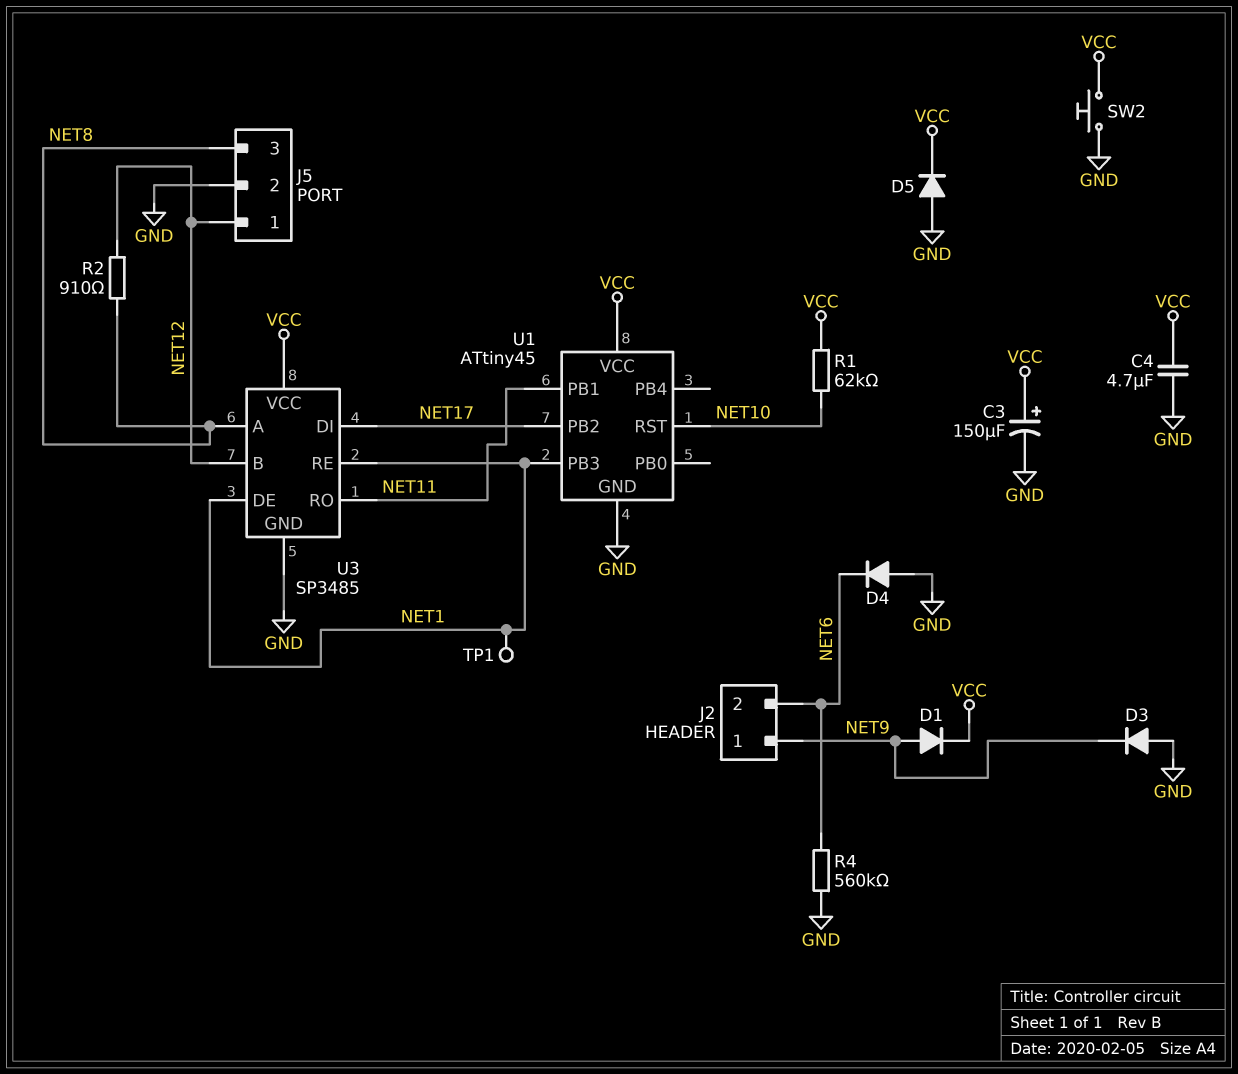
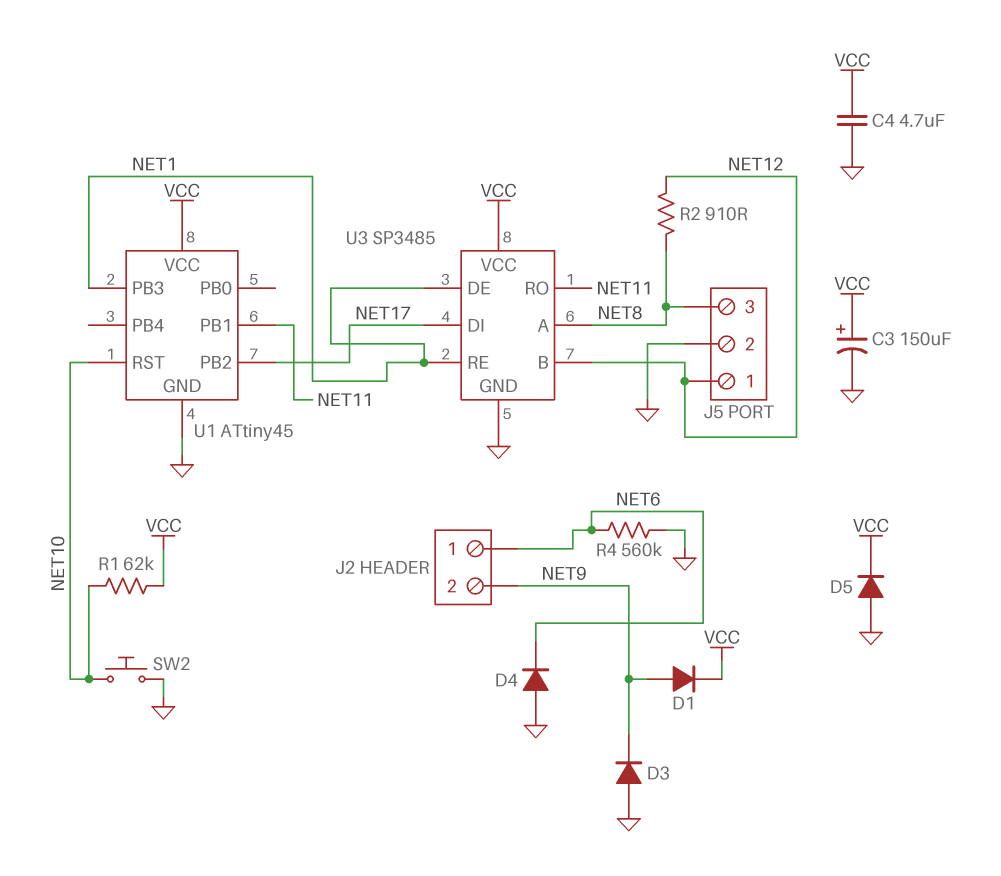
J2 pin 1: NET9 -> NET6
J2 pin 2: NET6 -> NET9
SW2: button (GND, VCC) -> button (GND, NET10)
TP1: test point (NET1) -> none

